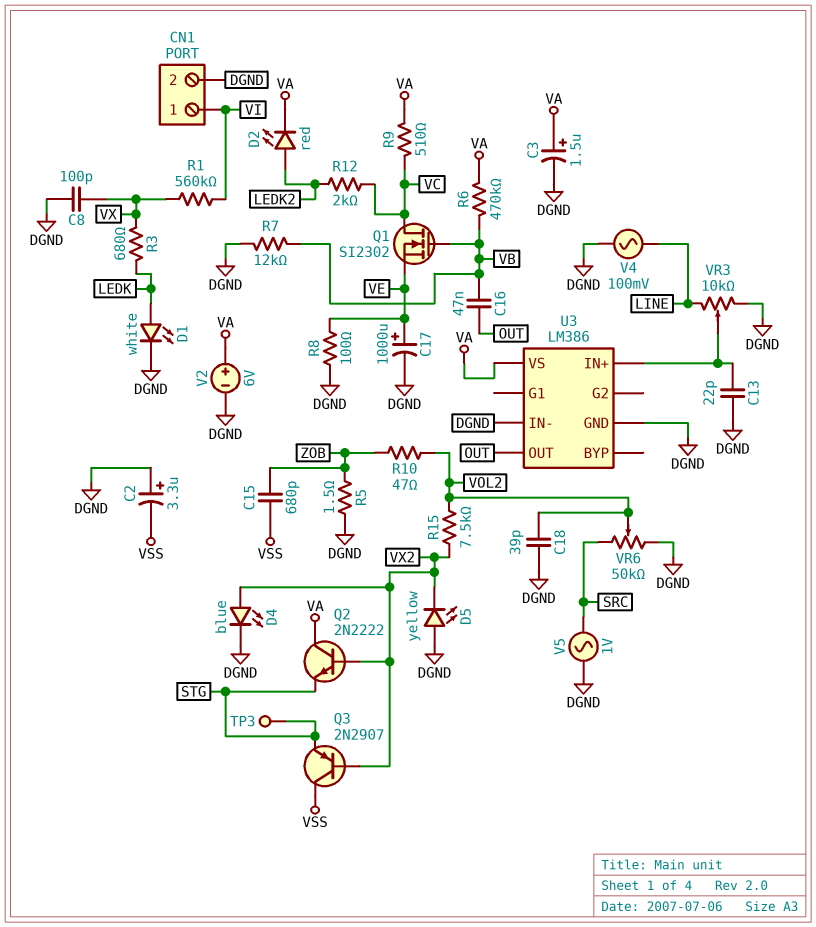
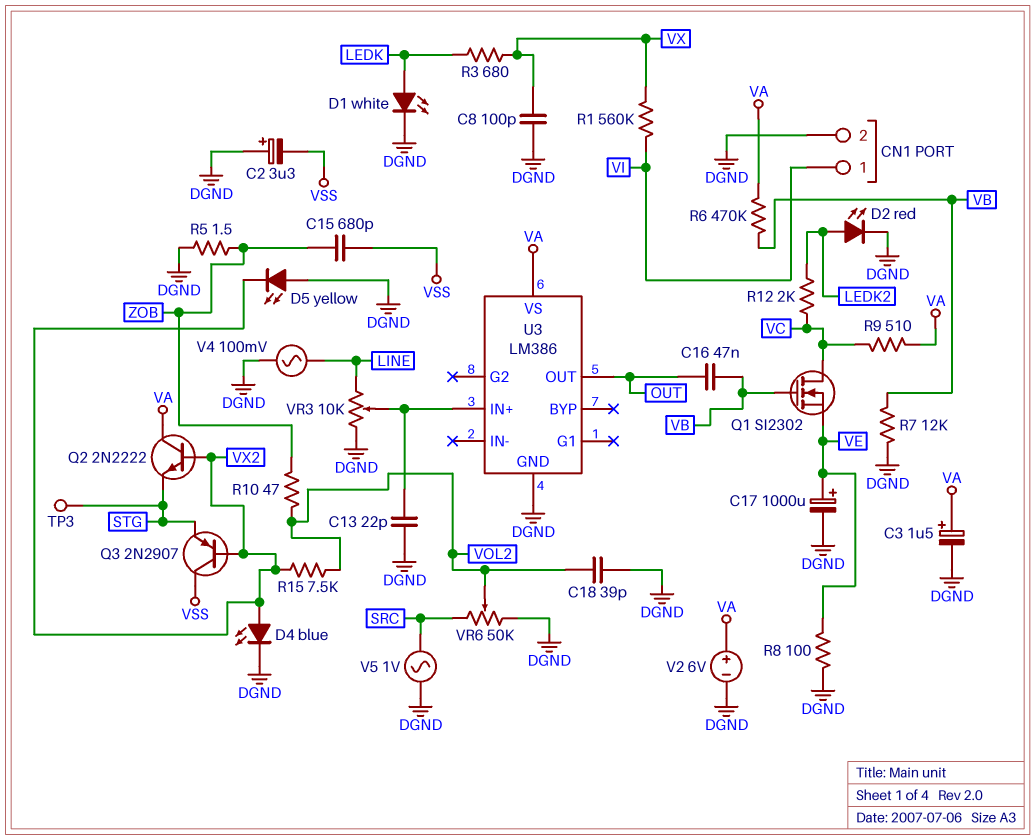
D2: LED red (A LEDK2, K VA) -> LED red (A LEDK2, K DGND)
U3 pin IN-: DGND -> none

